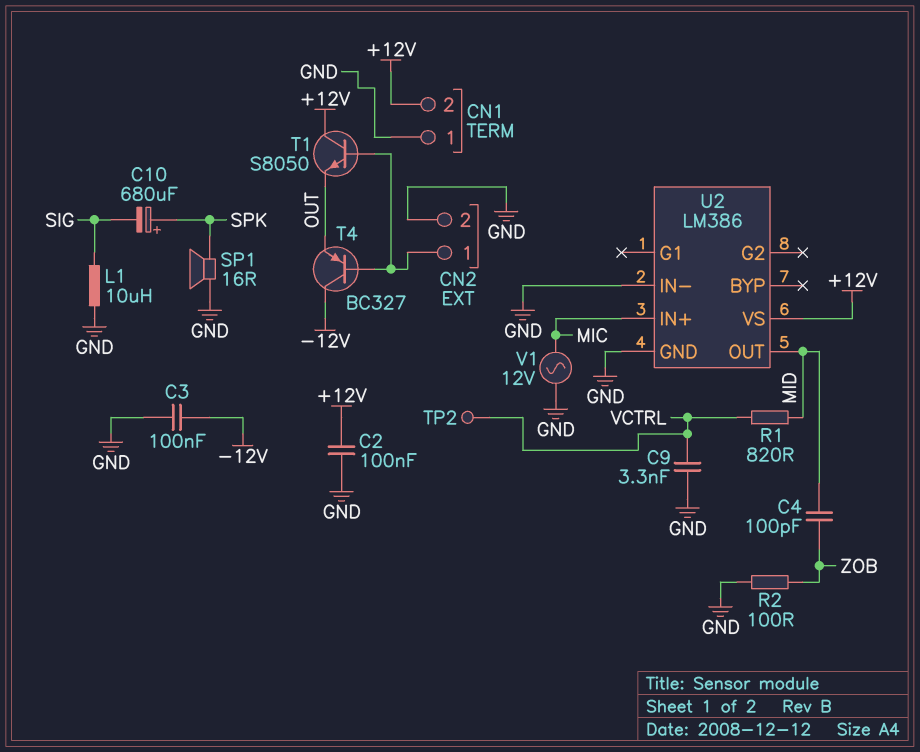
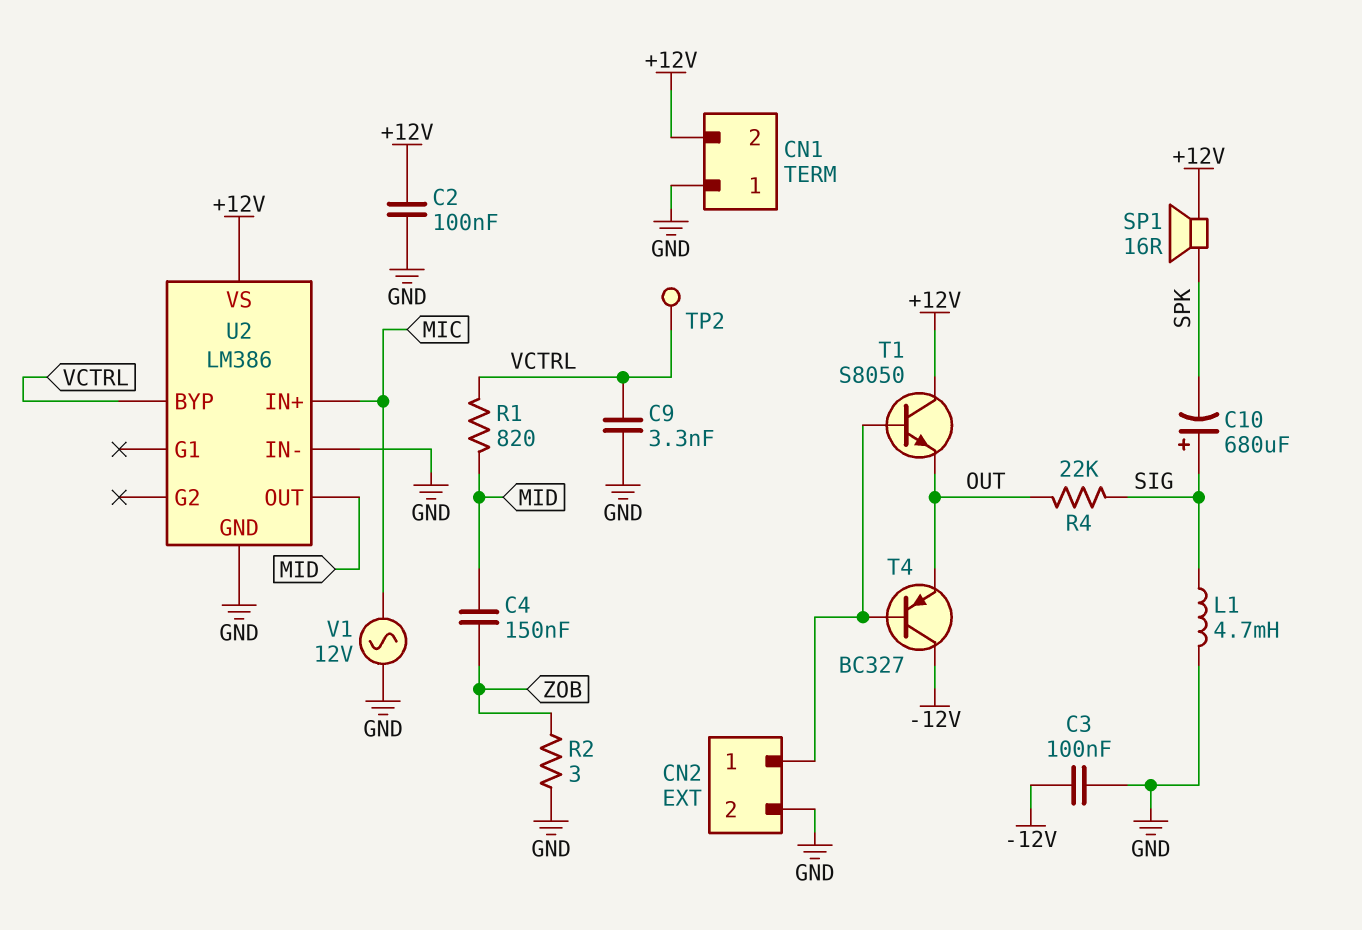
C4: 100pF (MID, ZOB) -> 150nF (MID, ZOB)
C10: 680uF (plus SPK, minus SIG) -> 680uF (plus SIG, minus SPK)
L1: 10uH (GND, SIG) -> 4.7mH (GND, SIG)
R2: 100 (GND, ZOB) -> 3 (GND, ZOB)
R4: none -> 22k (OUT, SIG)
SP1: speaker 16R (GND, SPK) -> speaker 16R (+12V, SPK)
U2 pin BYP: none -> VCTRL

